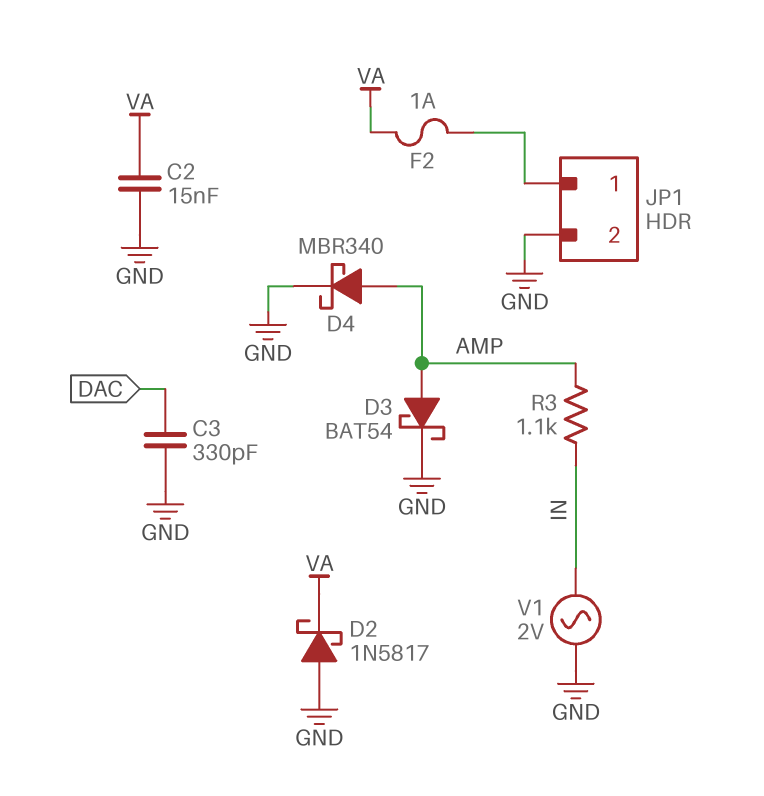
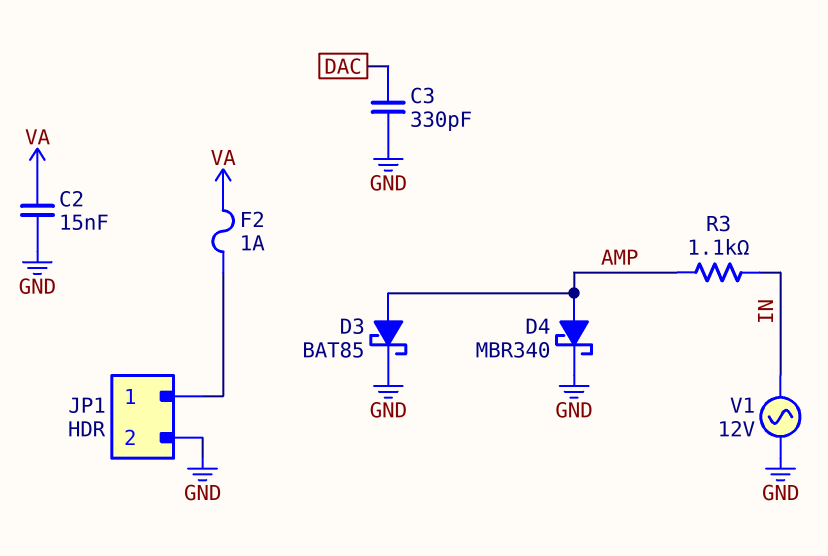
D2: schottky 1N5817 (A GND, K VA) -> none
D3: schottky BAT54 (A AMP, K GND) -> schottky BAT85 (A AMP, K GND)
V1: AC 2V (GND, IN) -> AC 12V (GND, IN)

